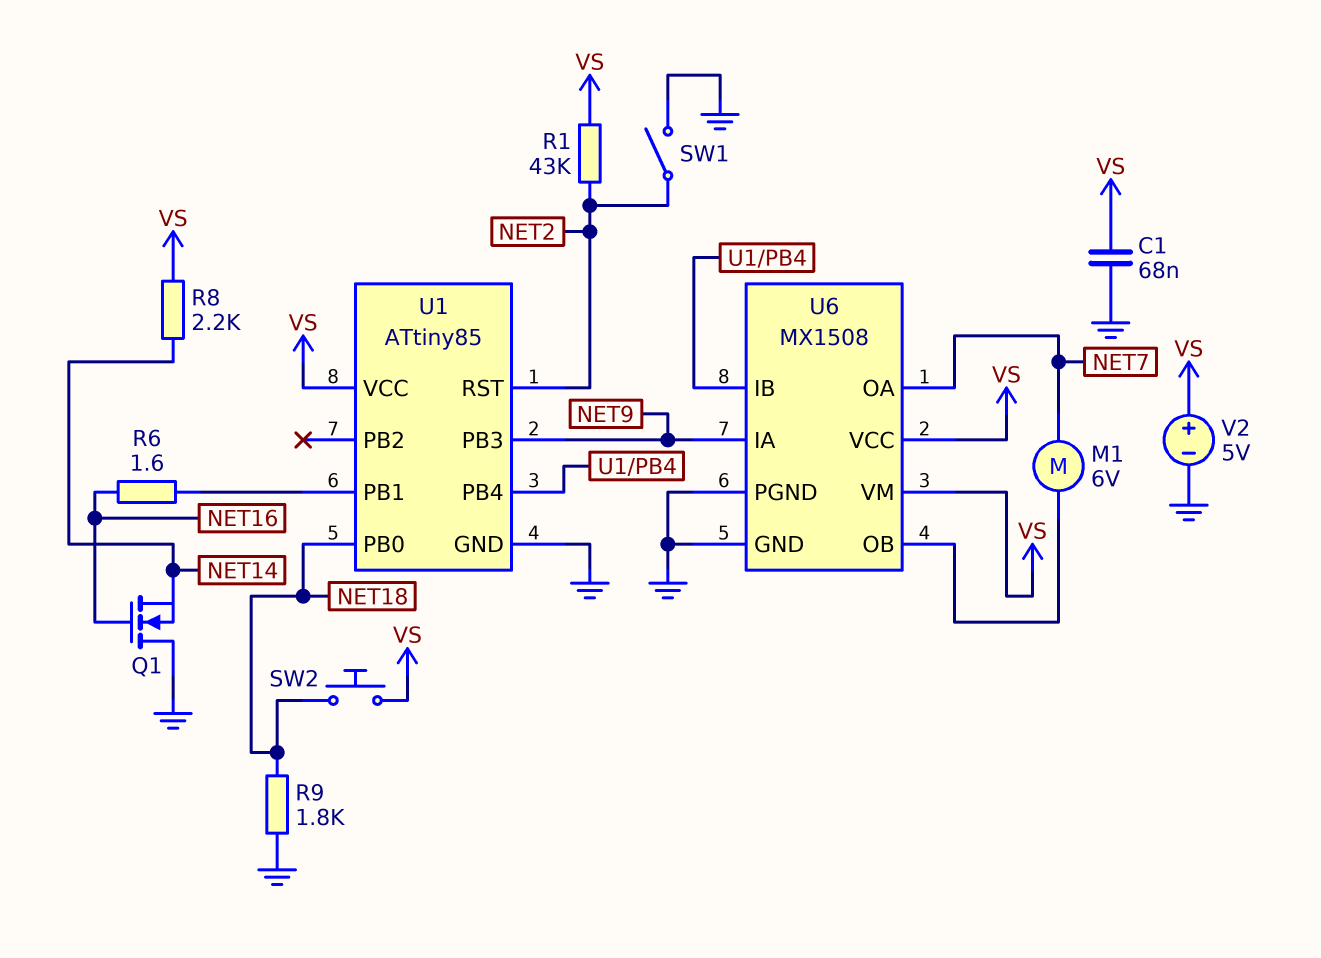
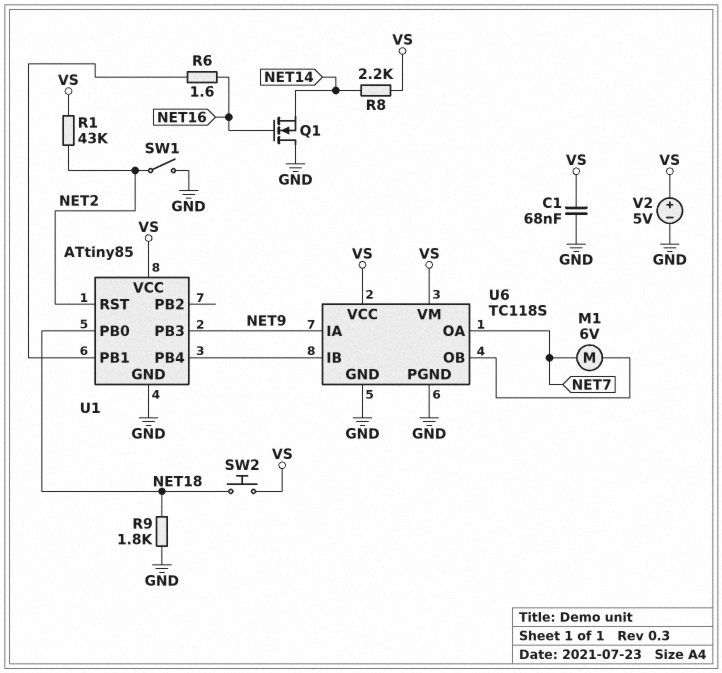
U6: MX1508 -> TC118S

